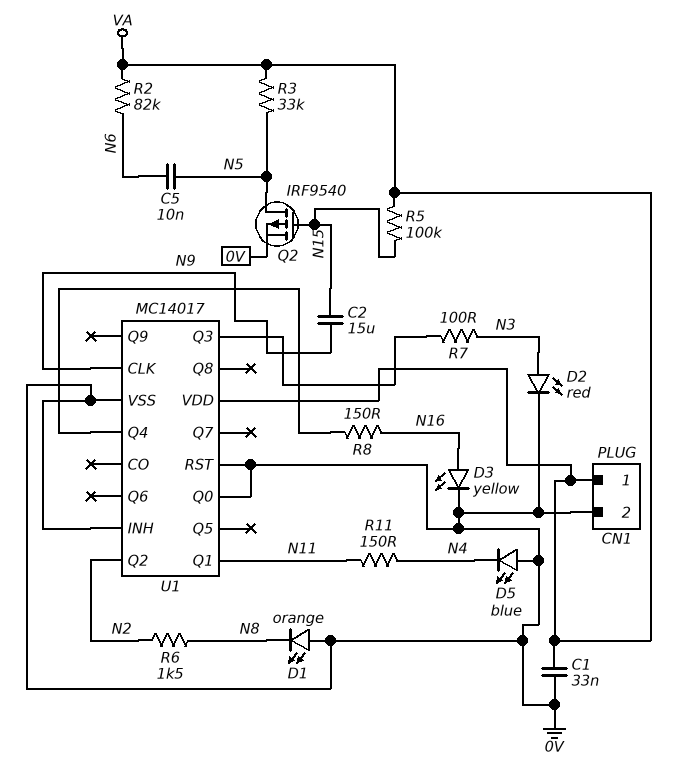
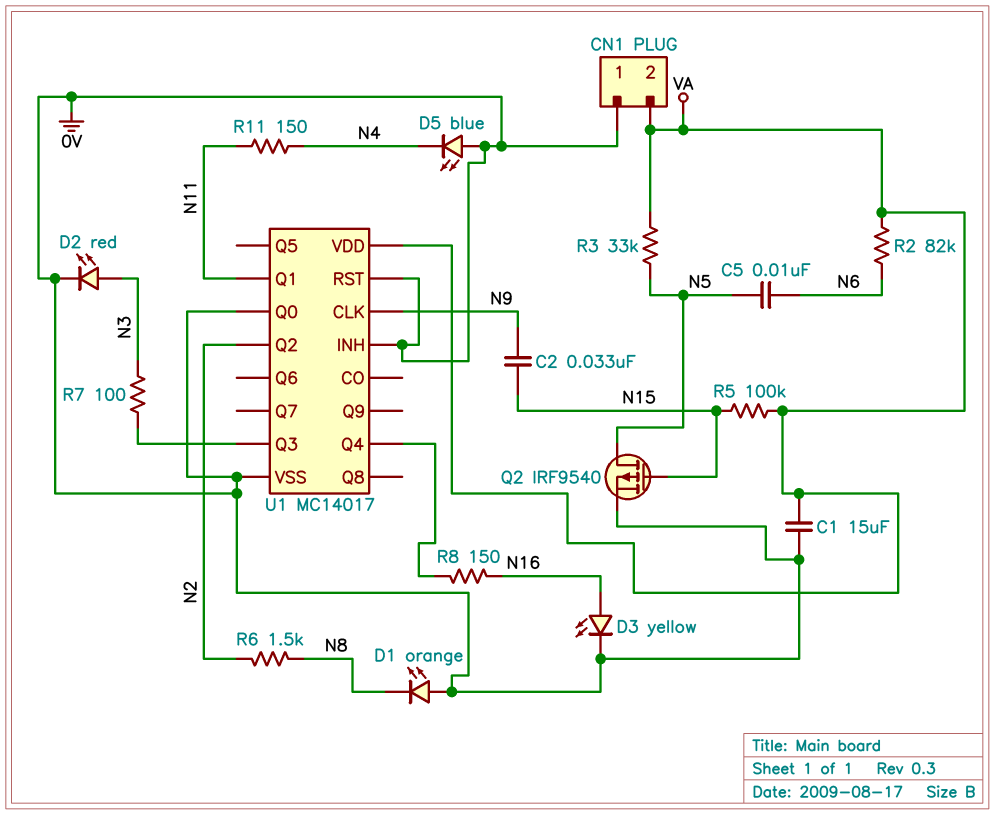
C1: 33nF (0V, VA) -> 15uF (0V, VA)
C2: 15uF (N9, N15) -> 33nF (N9, N15)
CN1 pin 1: VA -> 0V
CN1 pin 2: 0V -> VA

